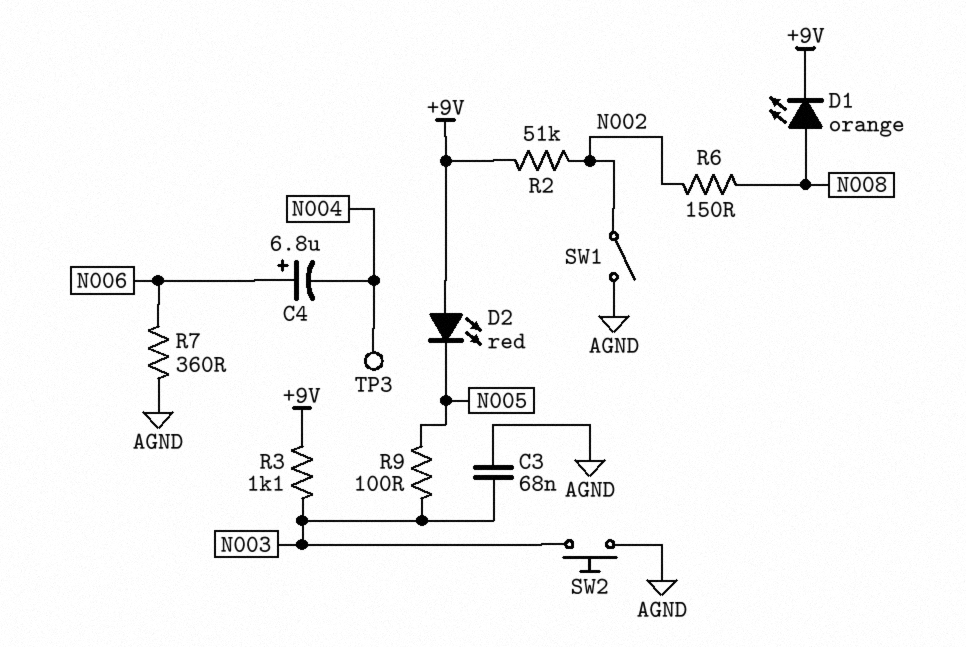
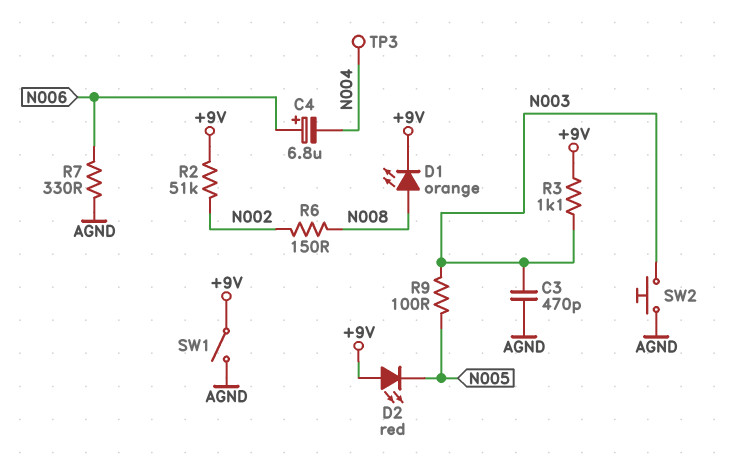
C3: 68nF (AGND, N003) -> 470pF (AGND, N003)
R7: 360 (AGND, N006) -> 330 (AGND, N006)
SW1: switch (AGND, N002) -> switch (+9V, AGND)

